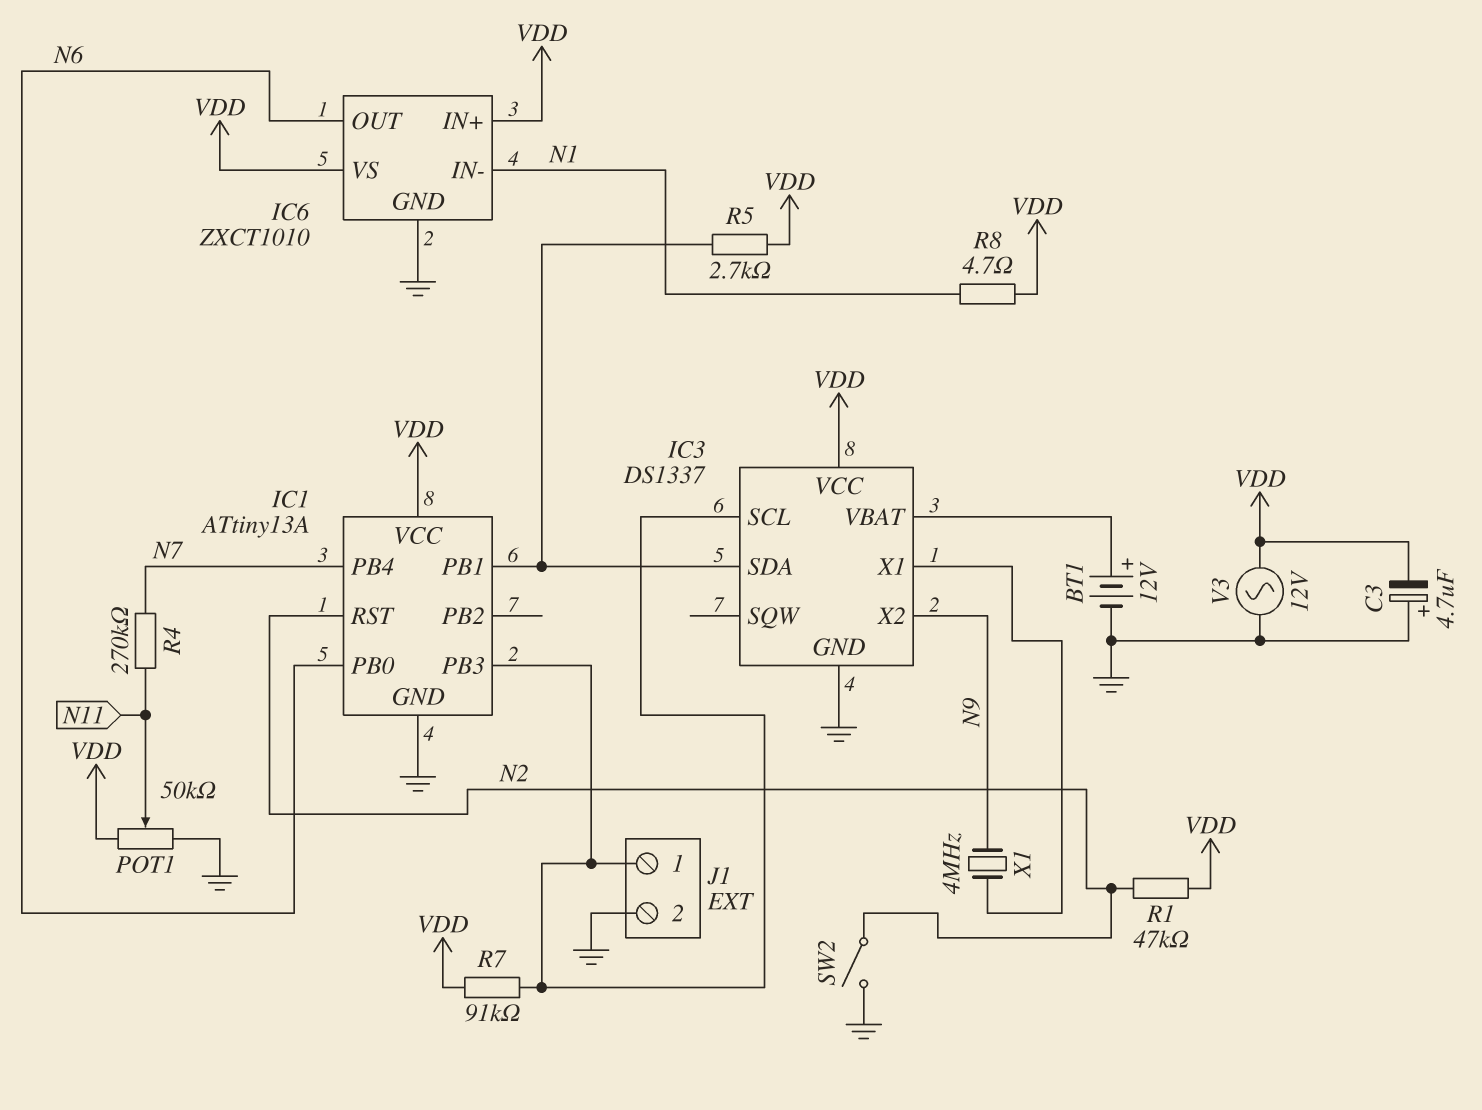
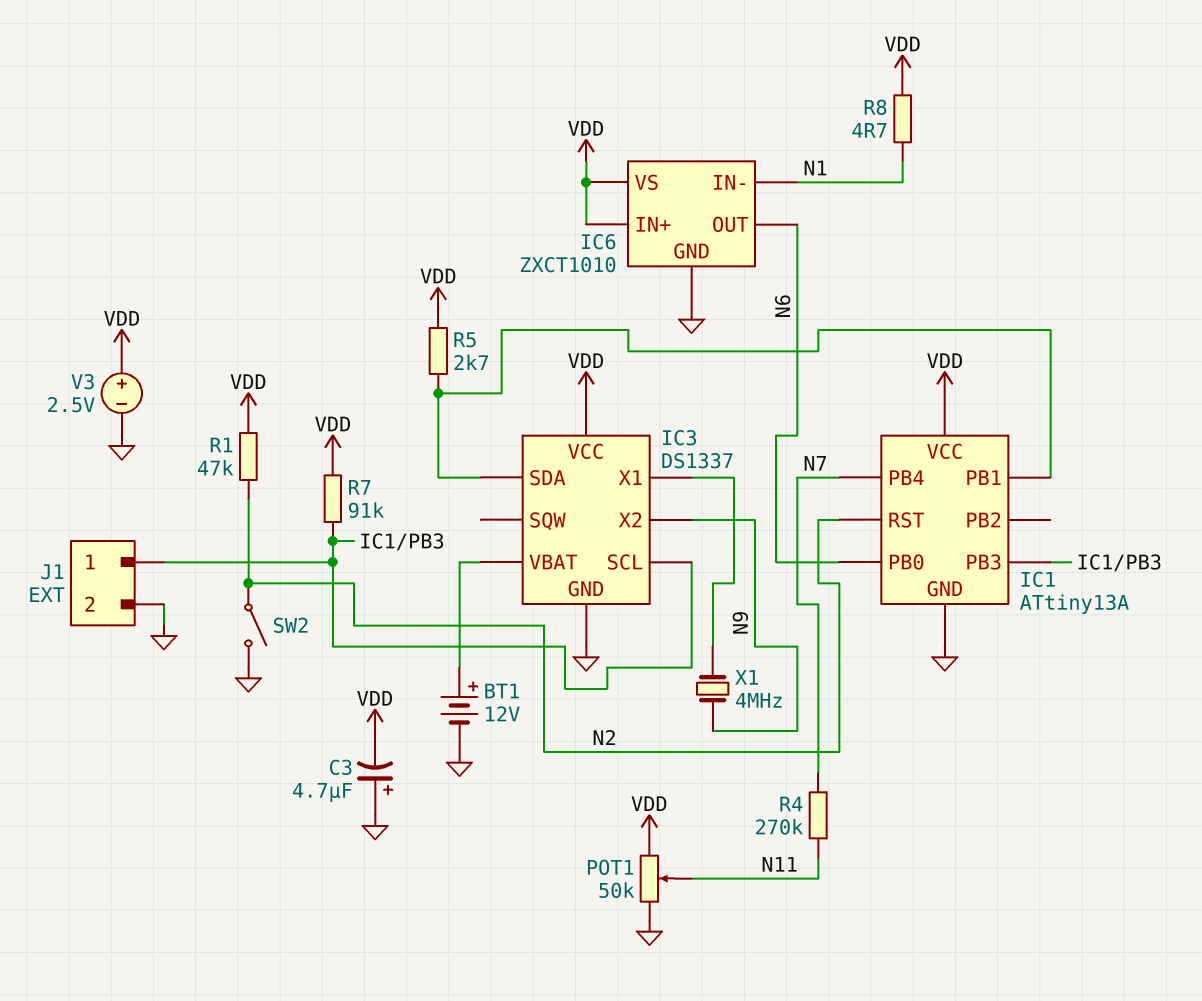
V3: AC 12V (GND, VDD) -> 2.5V (plus VDD, minus GND)

